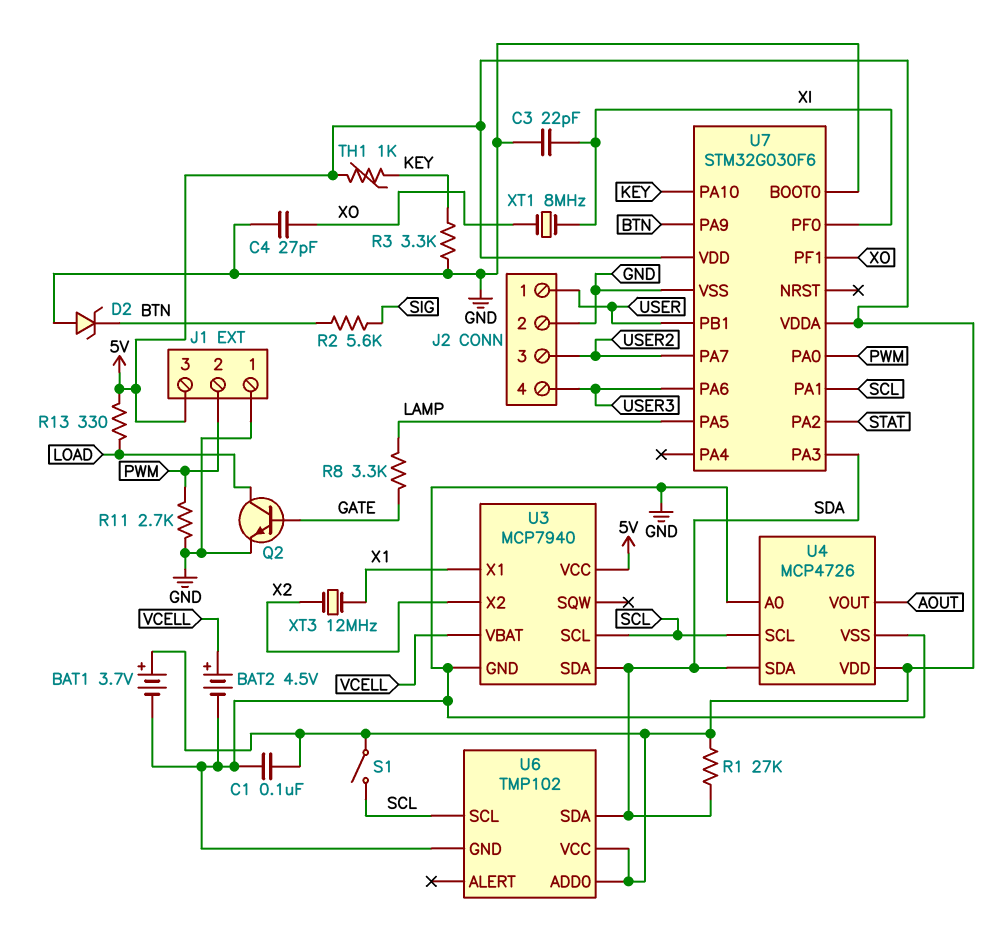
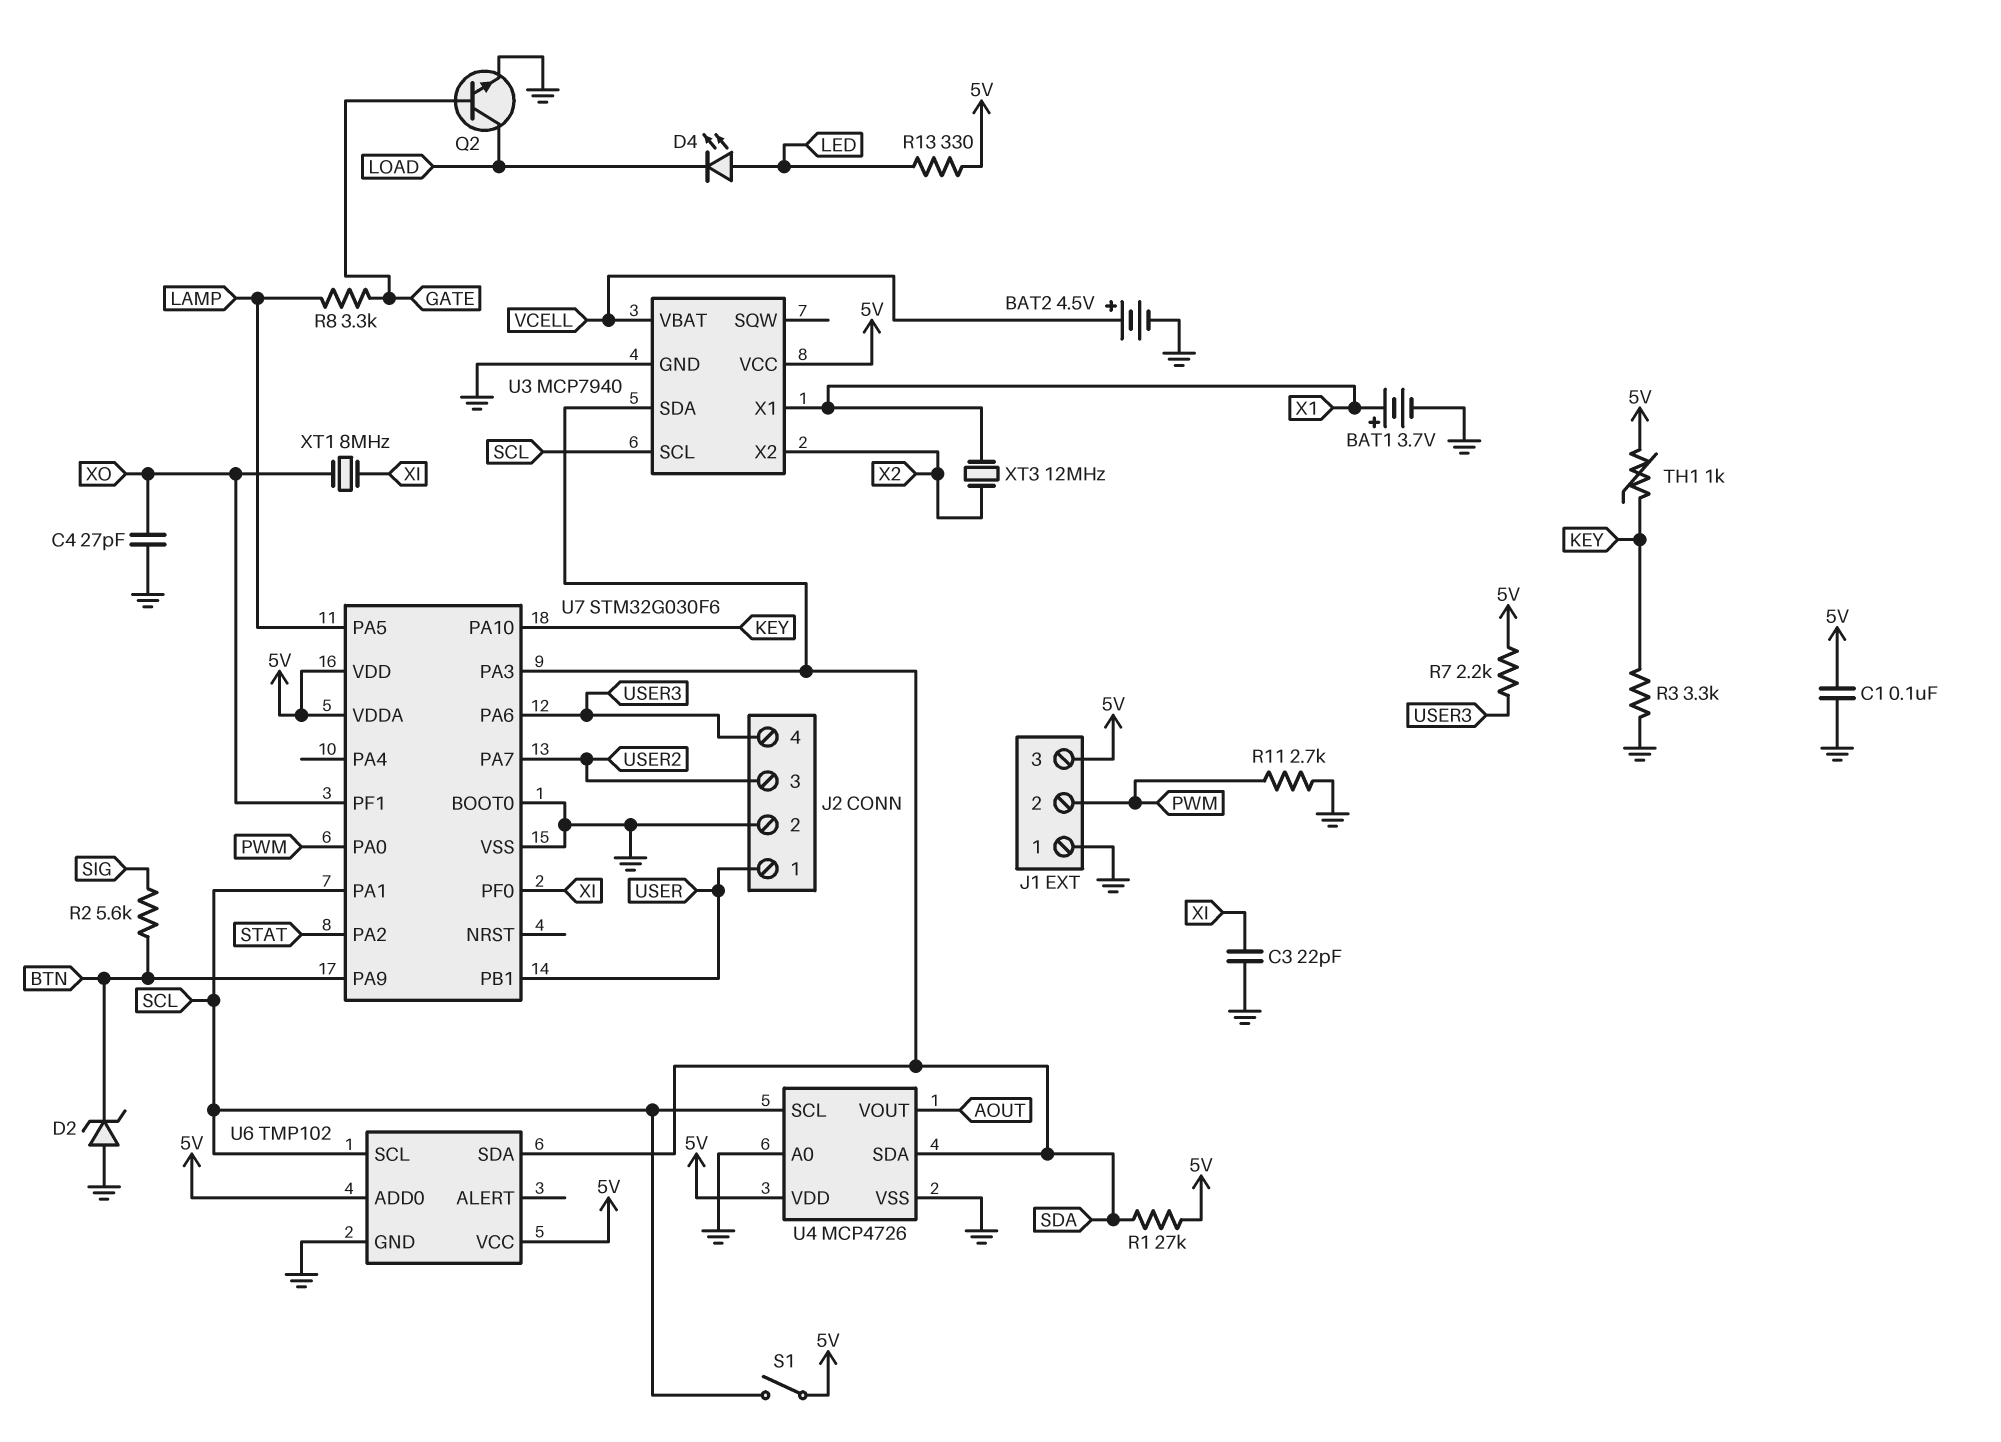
BAT1: 3.7V (plus 5V, minus GND) -> 3.7V (plus X1, minus GND)
D4: none -> LED (A LED, K LOAD)
R7: none -> 2.2k (5V, USER3)
R13: 330 (5V, LOAD) -> 330 (5V, LED)

